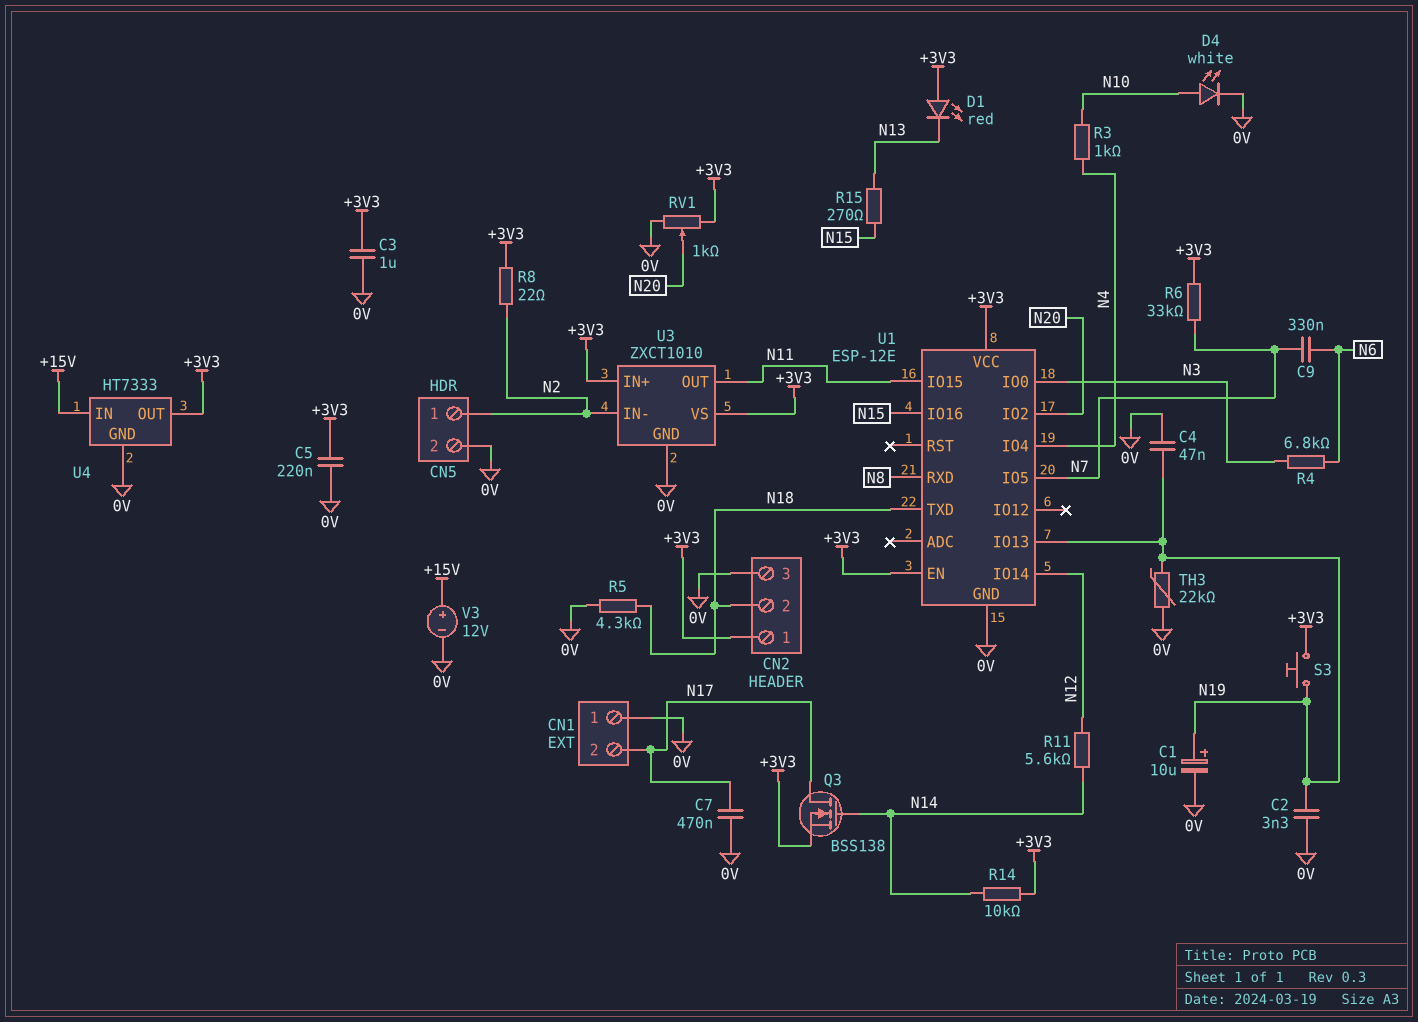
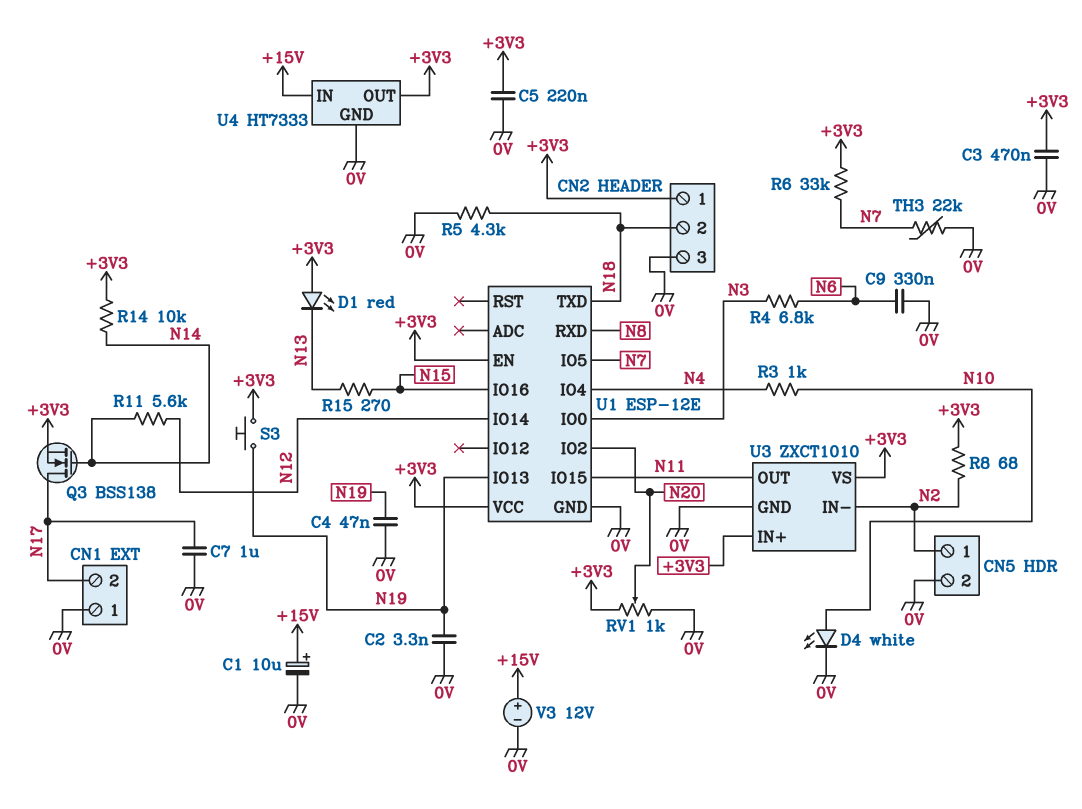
C1: 10uF (plus N19, minus 0V) -> 10uF (plus +15V, minus 0V)
C3: 1uF (+3V3, 0V) -> 470nF (+3V3, 0V)
C7: 470nF (0V, N17) -> 1uF (0V, N17)
C9: 330nF (N6, N7) -> 330nF (0V, N6)
R8: 22 (+3V3, N2) -> 68 (+3V3, N2)
TH3: 22k (0V, N19) -> 22k (0V, N7)

